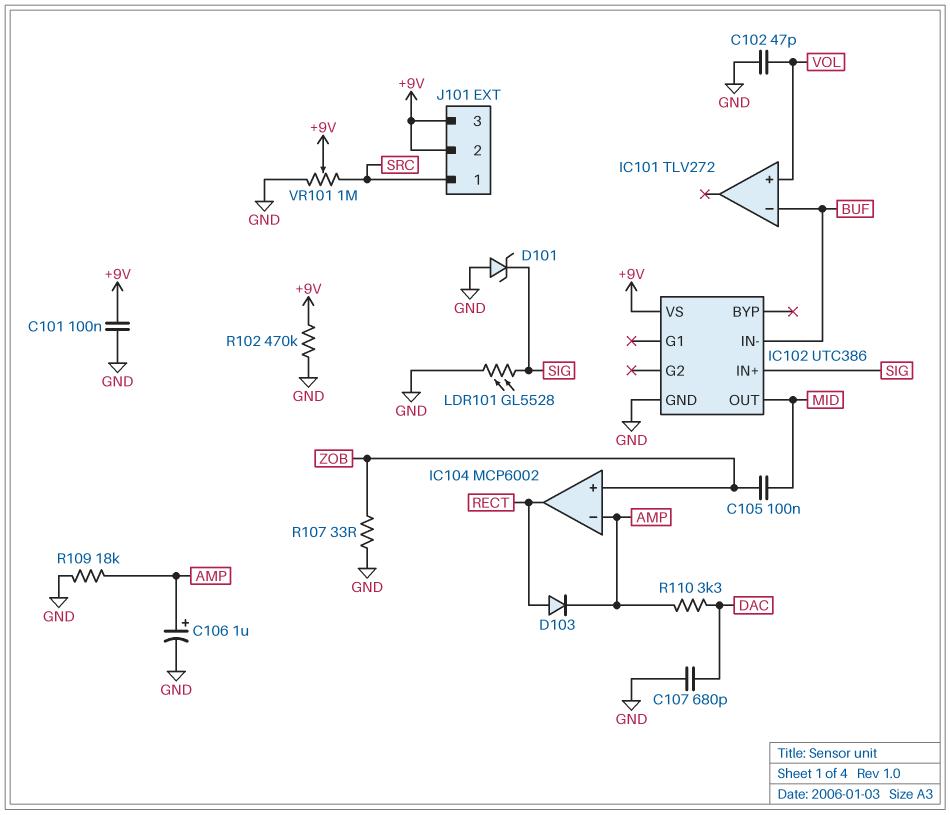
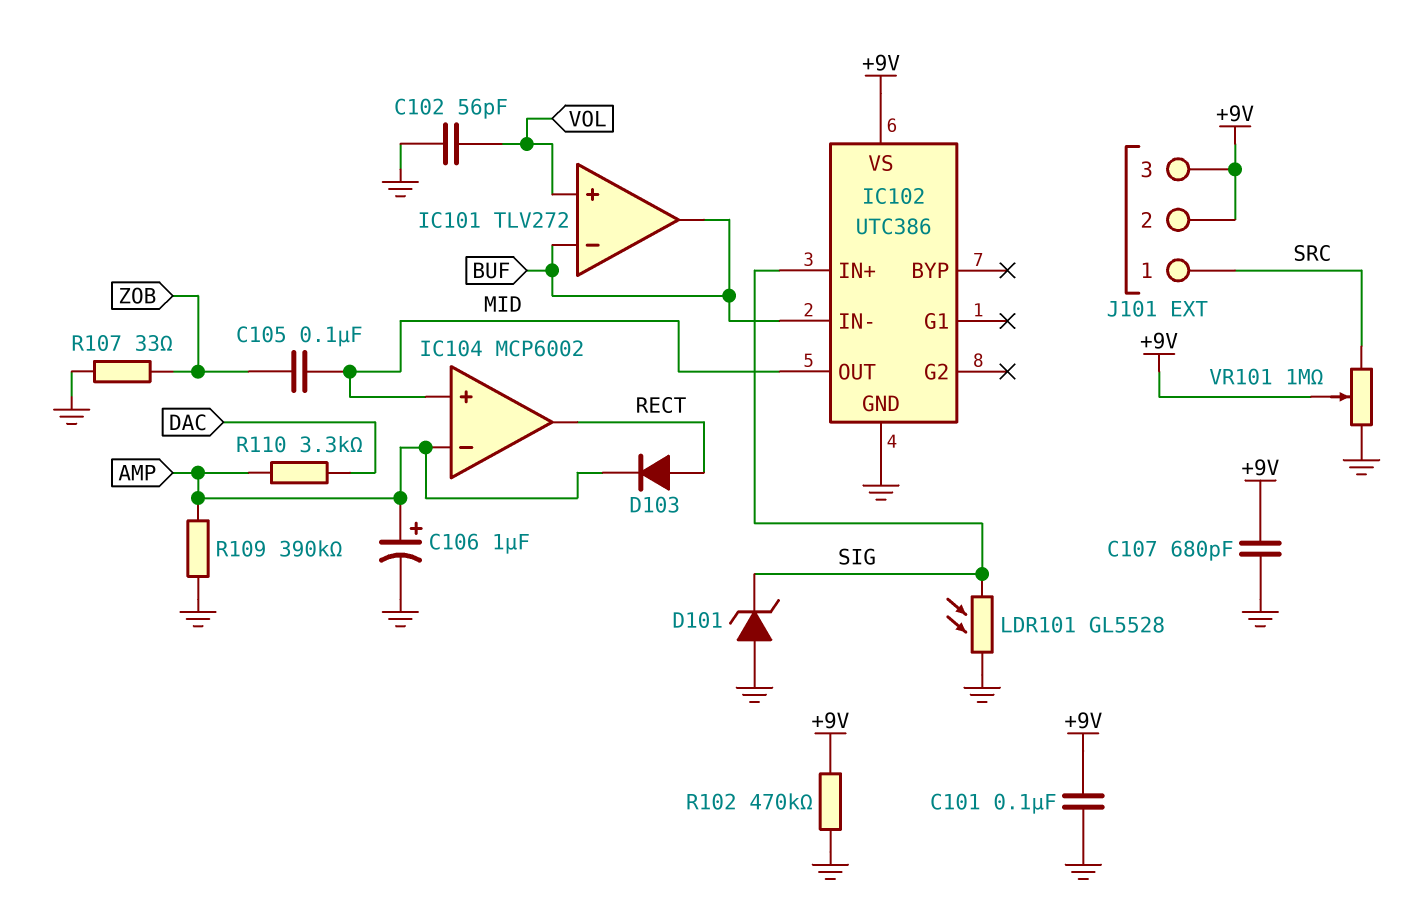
C102: 47pF (GND, VOL) -> 56pF (GND, VOL)
C107: 680pF (DAC, GND) -> 680pF (+9V, GND)
IC101 pin out: none -> BUF
IC104 pin in+: ZOB -> MID
R109: 18k (AMP, GND) -> 390k (AMP, GND)

